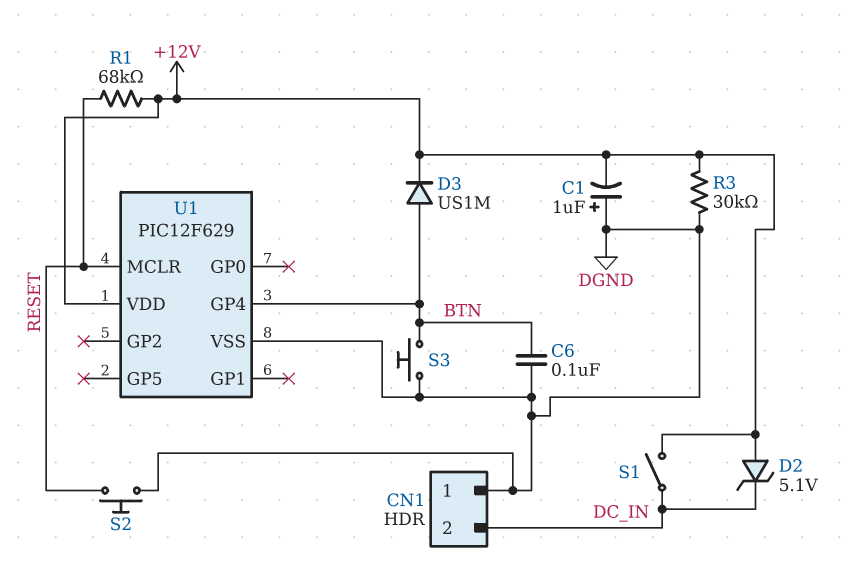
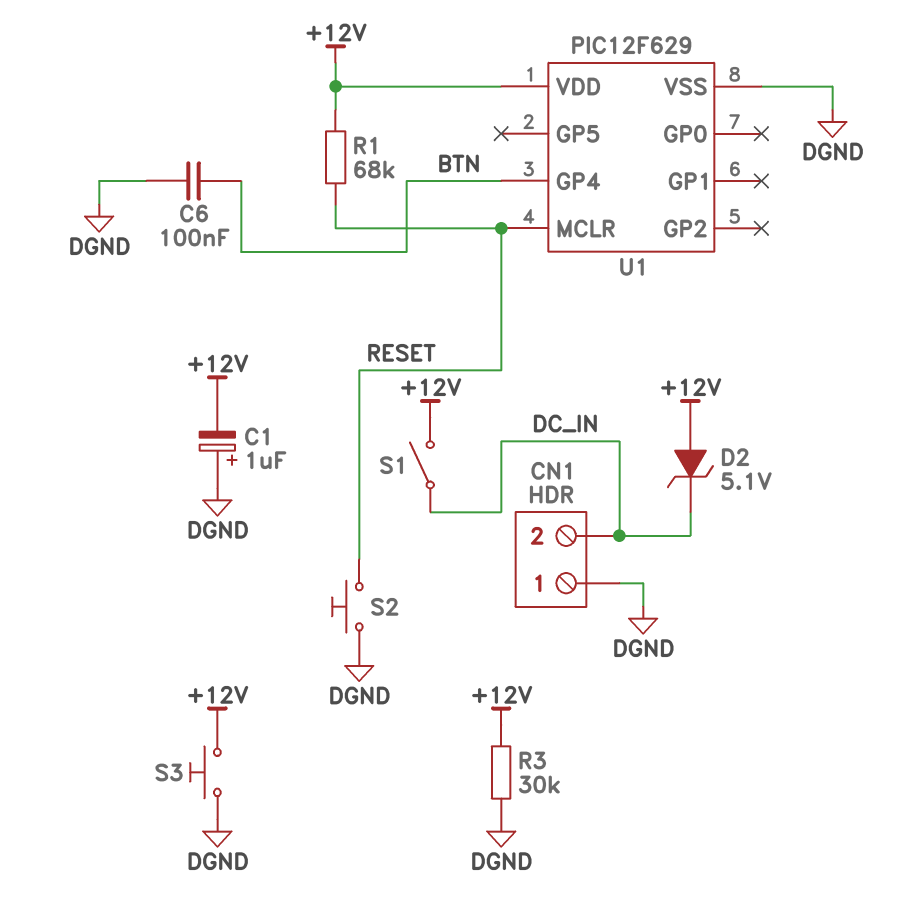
D3: diode US1M (A BTN, K +12V) -> none
S3: button (BTN, DGND) -> button (+12V, DGND)

